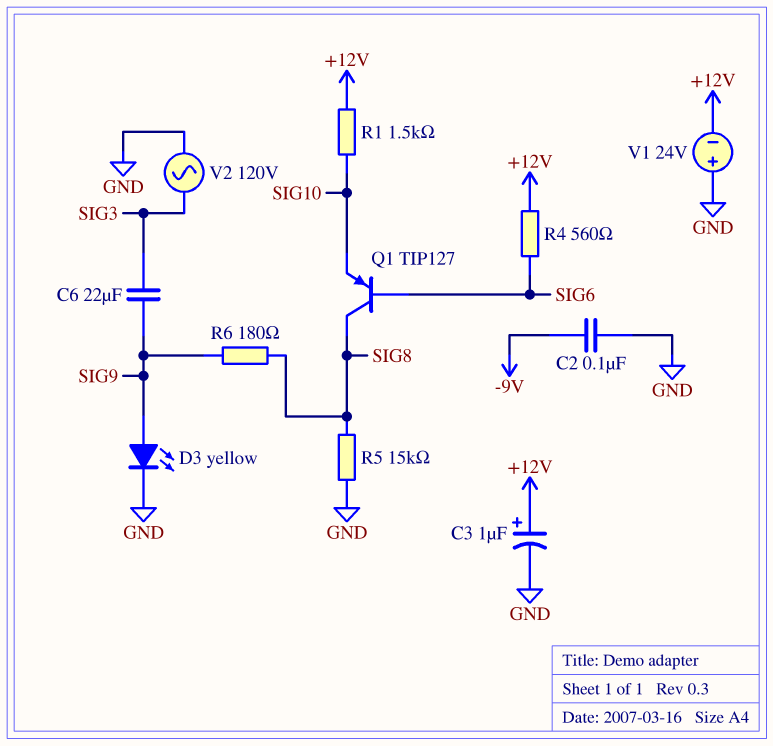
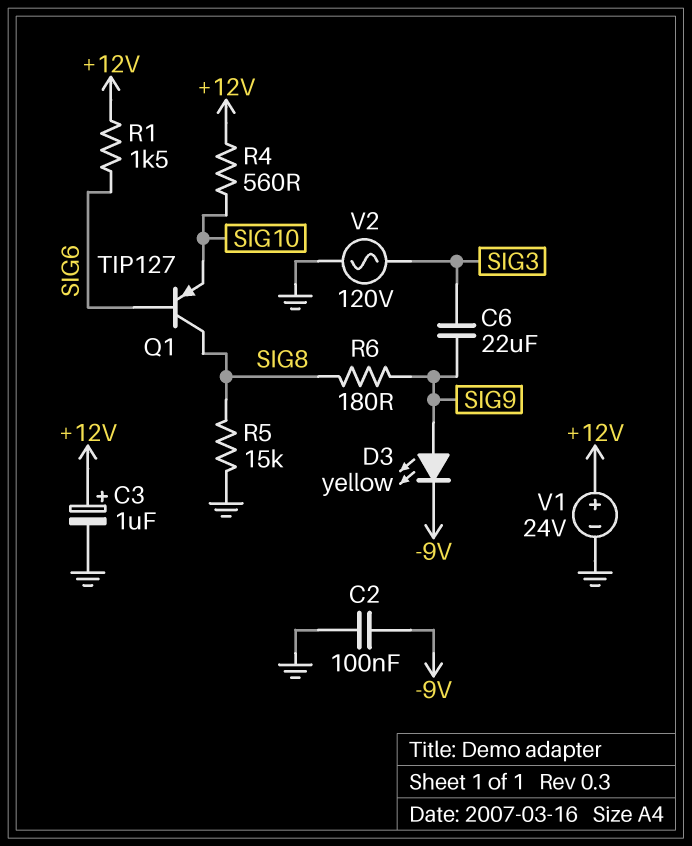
D3: LED yellow (A SIG9, K GND) -> LED yellow (A SIG9, K -9V)
R1: 1.5k (+12V, SIG10) -> 1.5k (+12V, SIG6)
R4: 560 (+12V, SIG6) -> 560 (+12V, SIG10)
V1: 24V (plus GND, minus +12V) -> 24V (plus +12V, minus GND)

